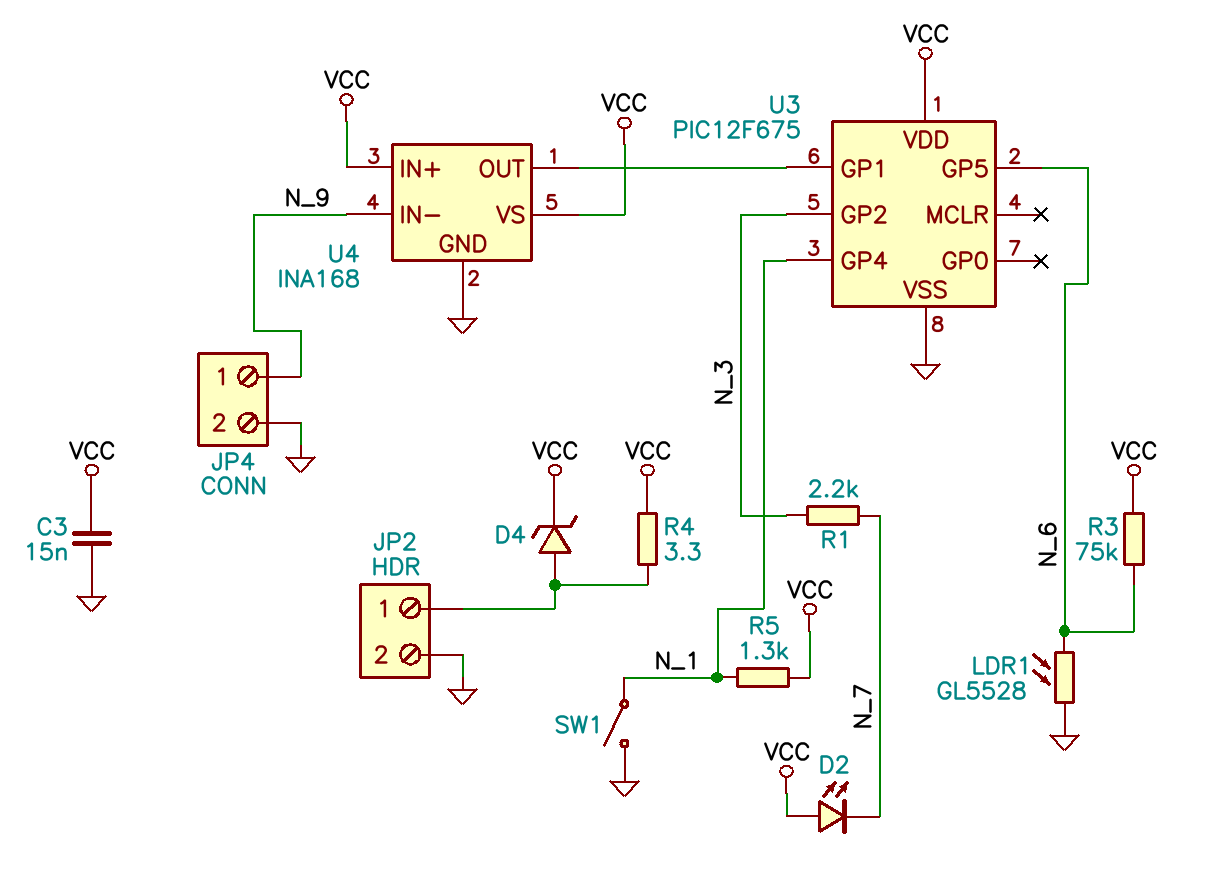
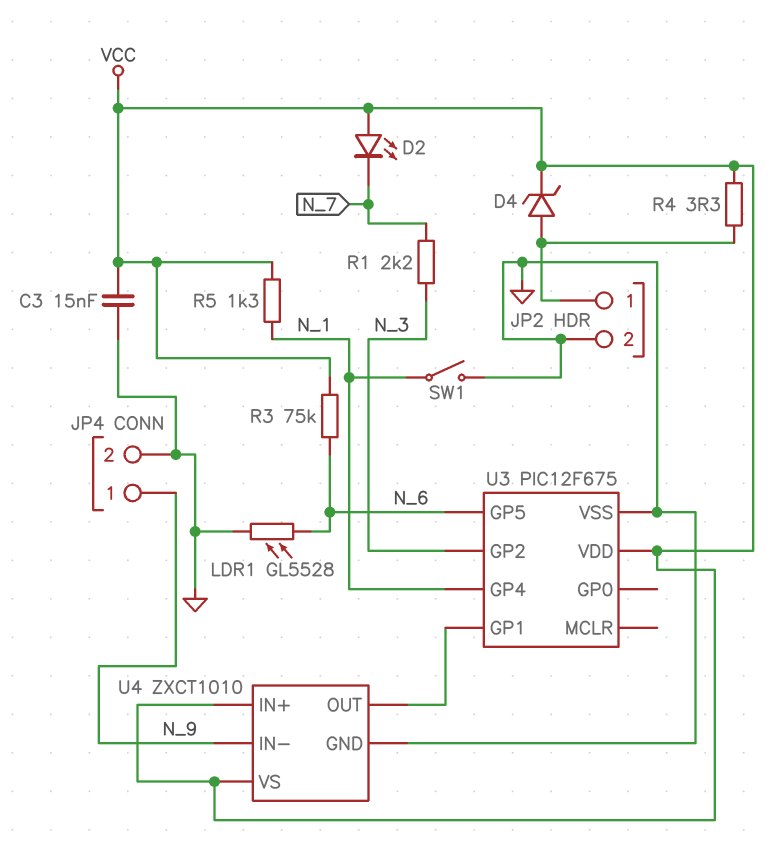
U4: INA168 -> ZXCT1010

